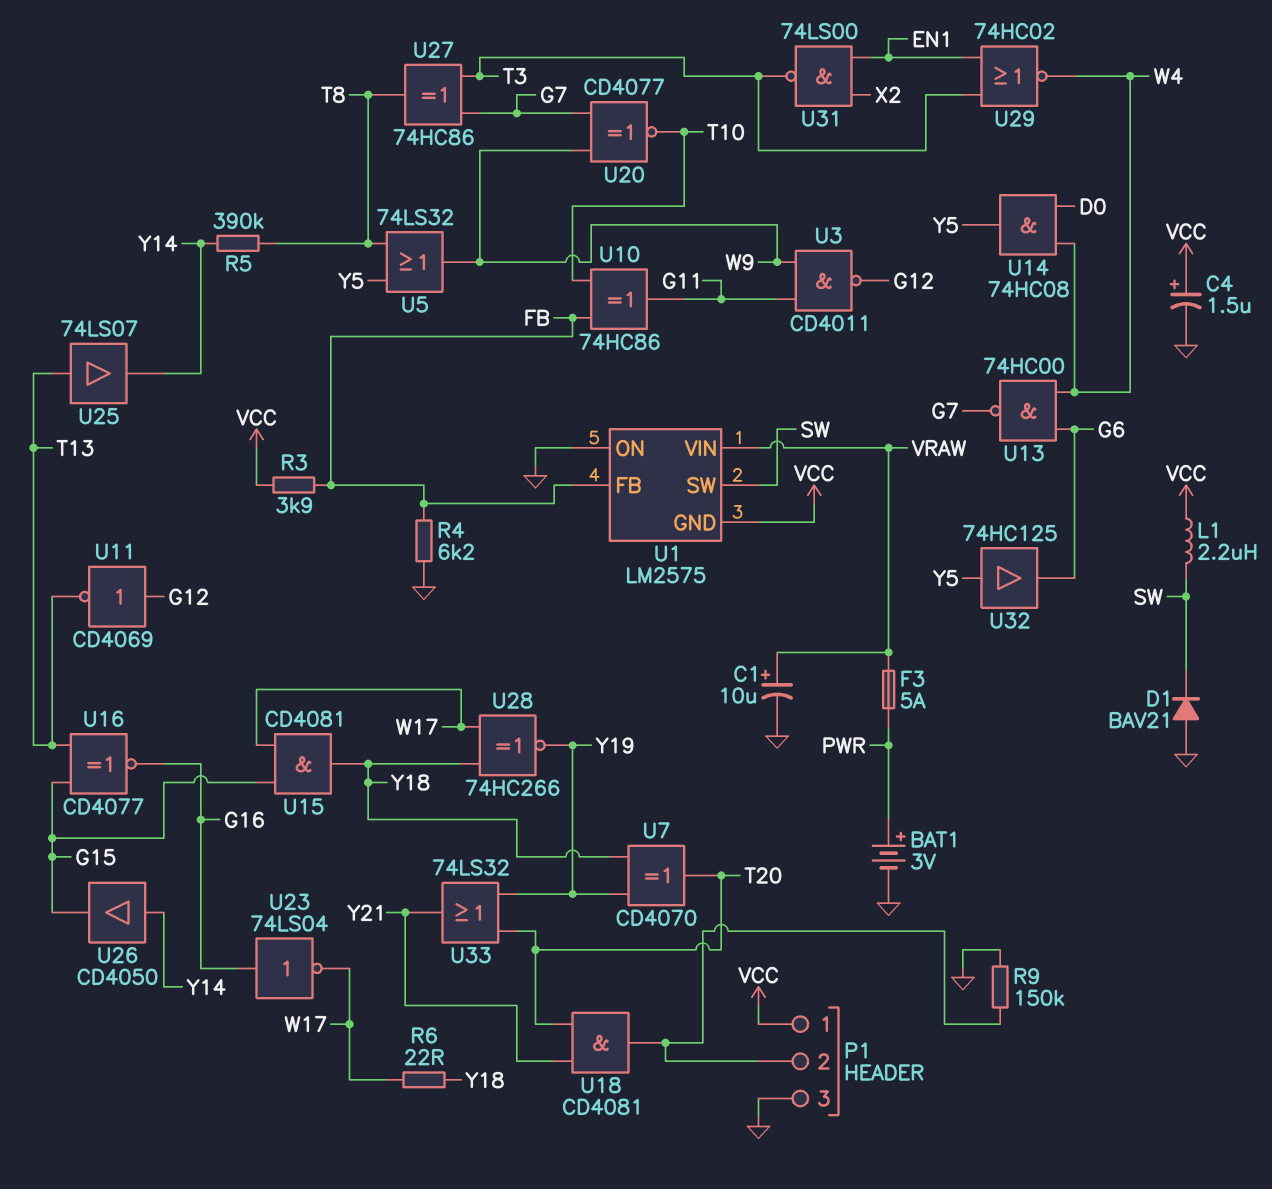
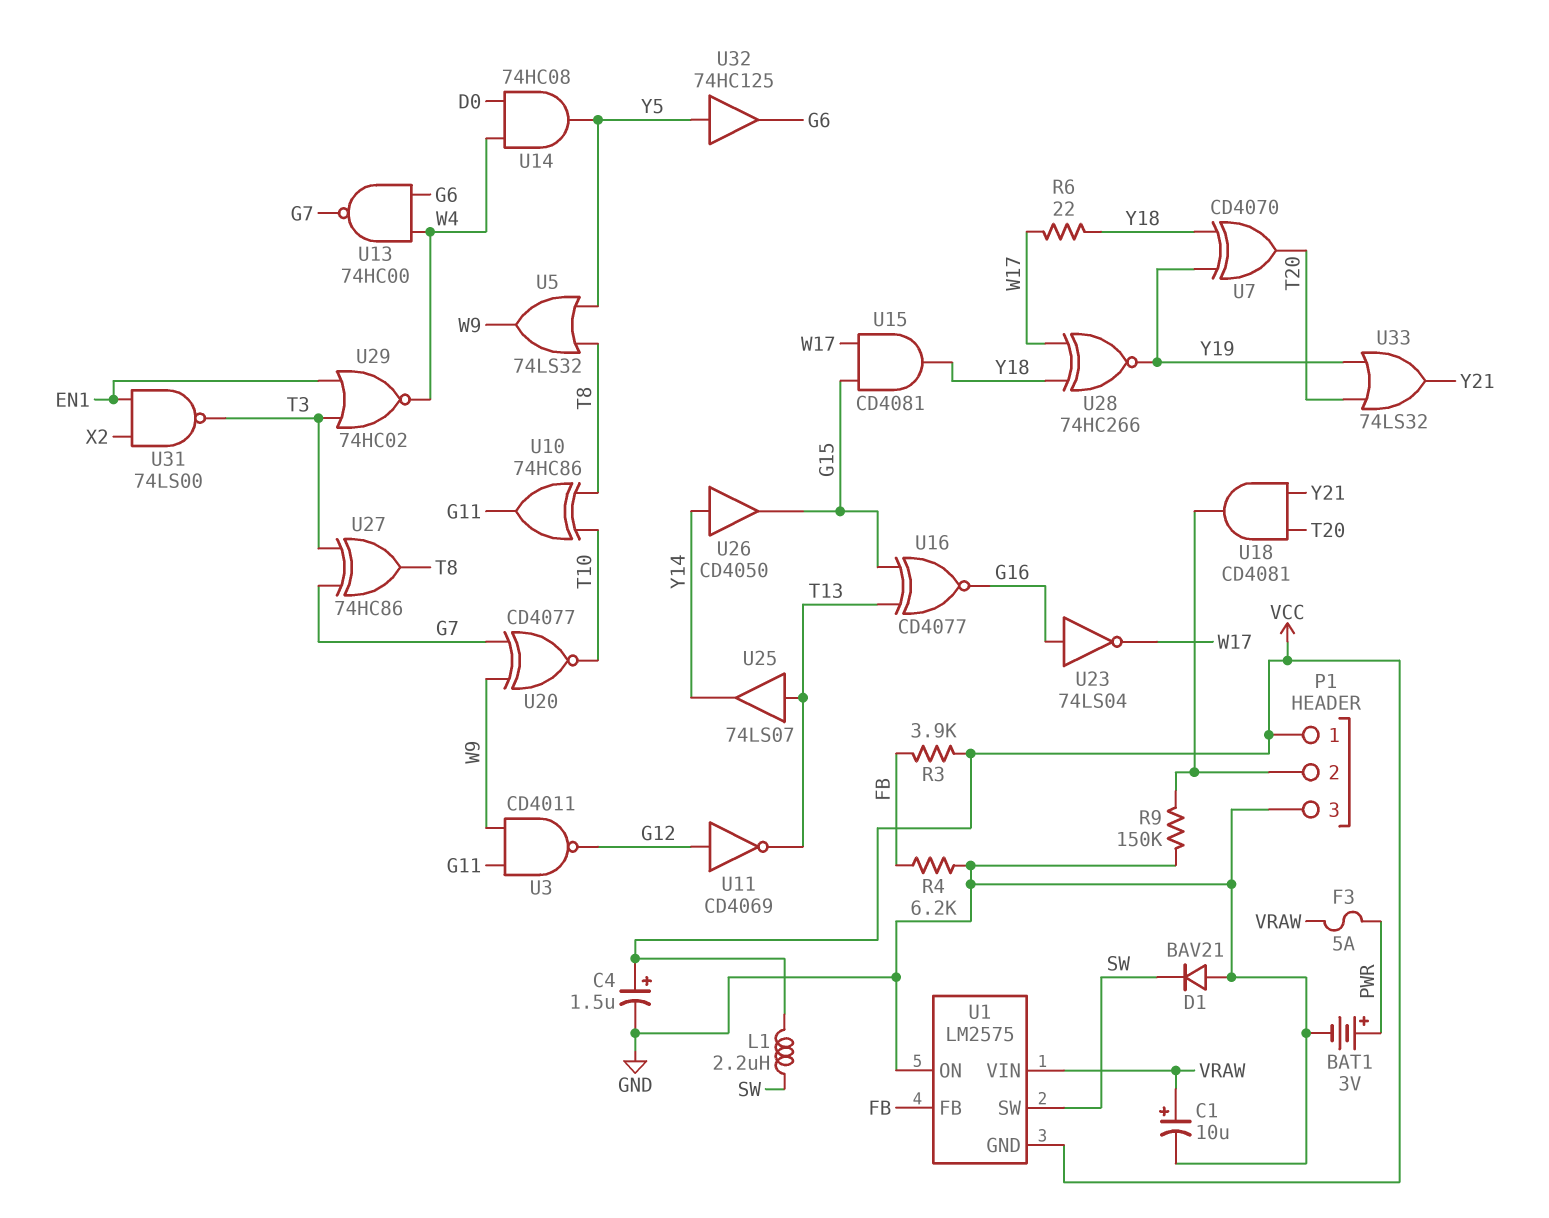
R5: 390k (T8, Y14) -> none
U10: XOR 74HC86 (in FB, in T10, out G11) -> XOR 74HC86 (in T8, in T10, out G11)

